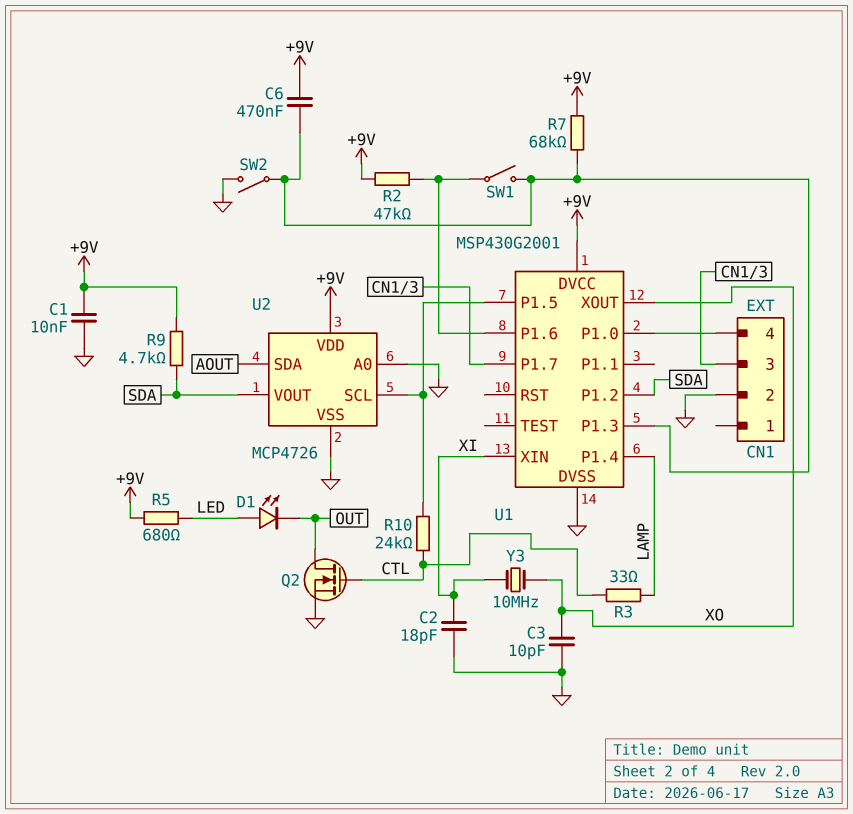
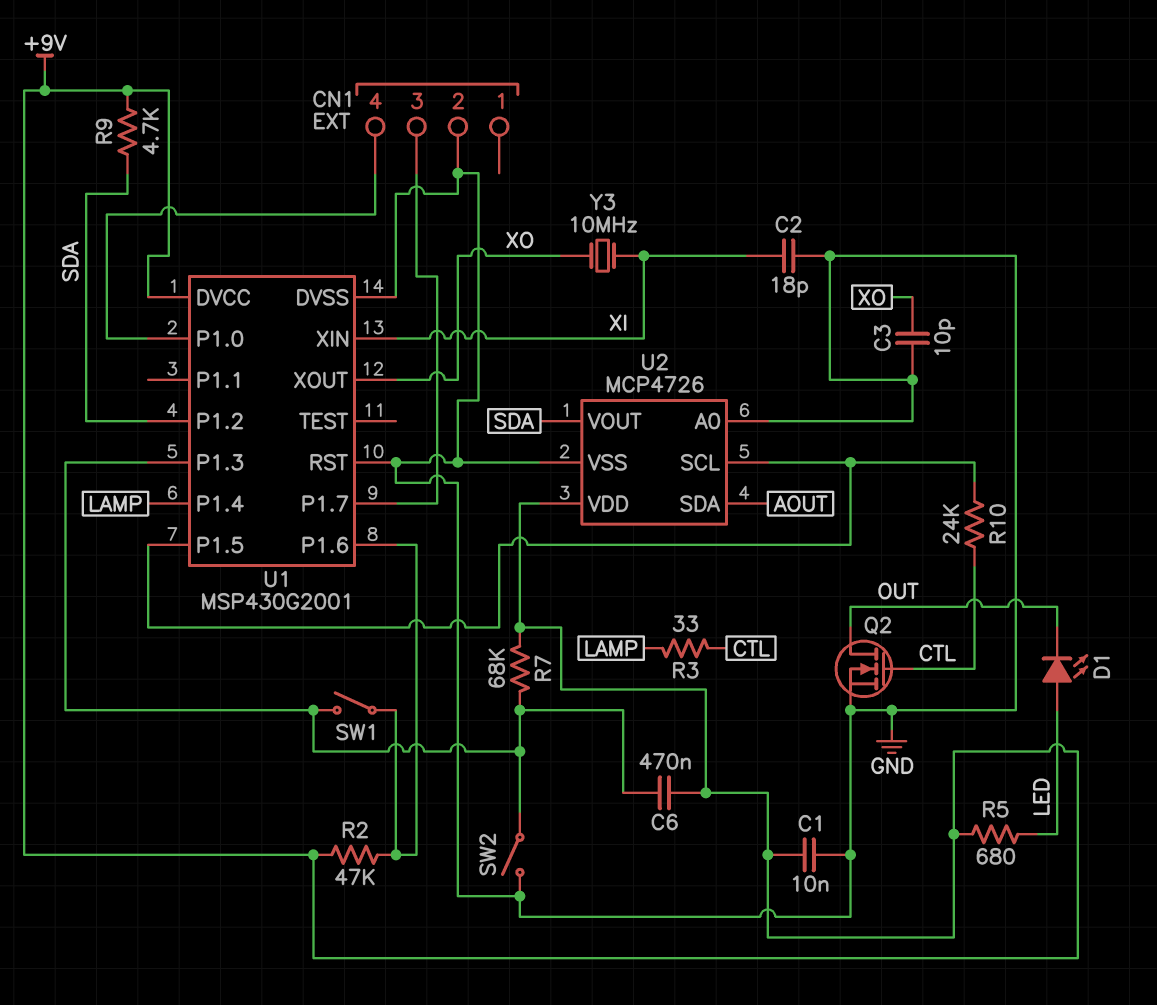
U1 pin RST: none -> GND

